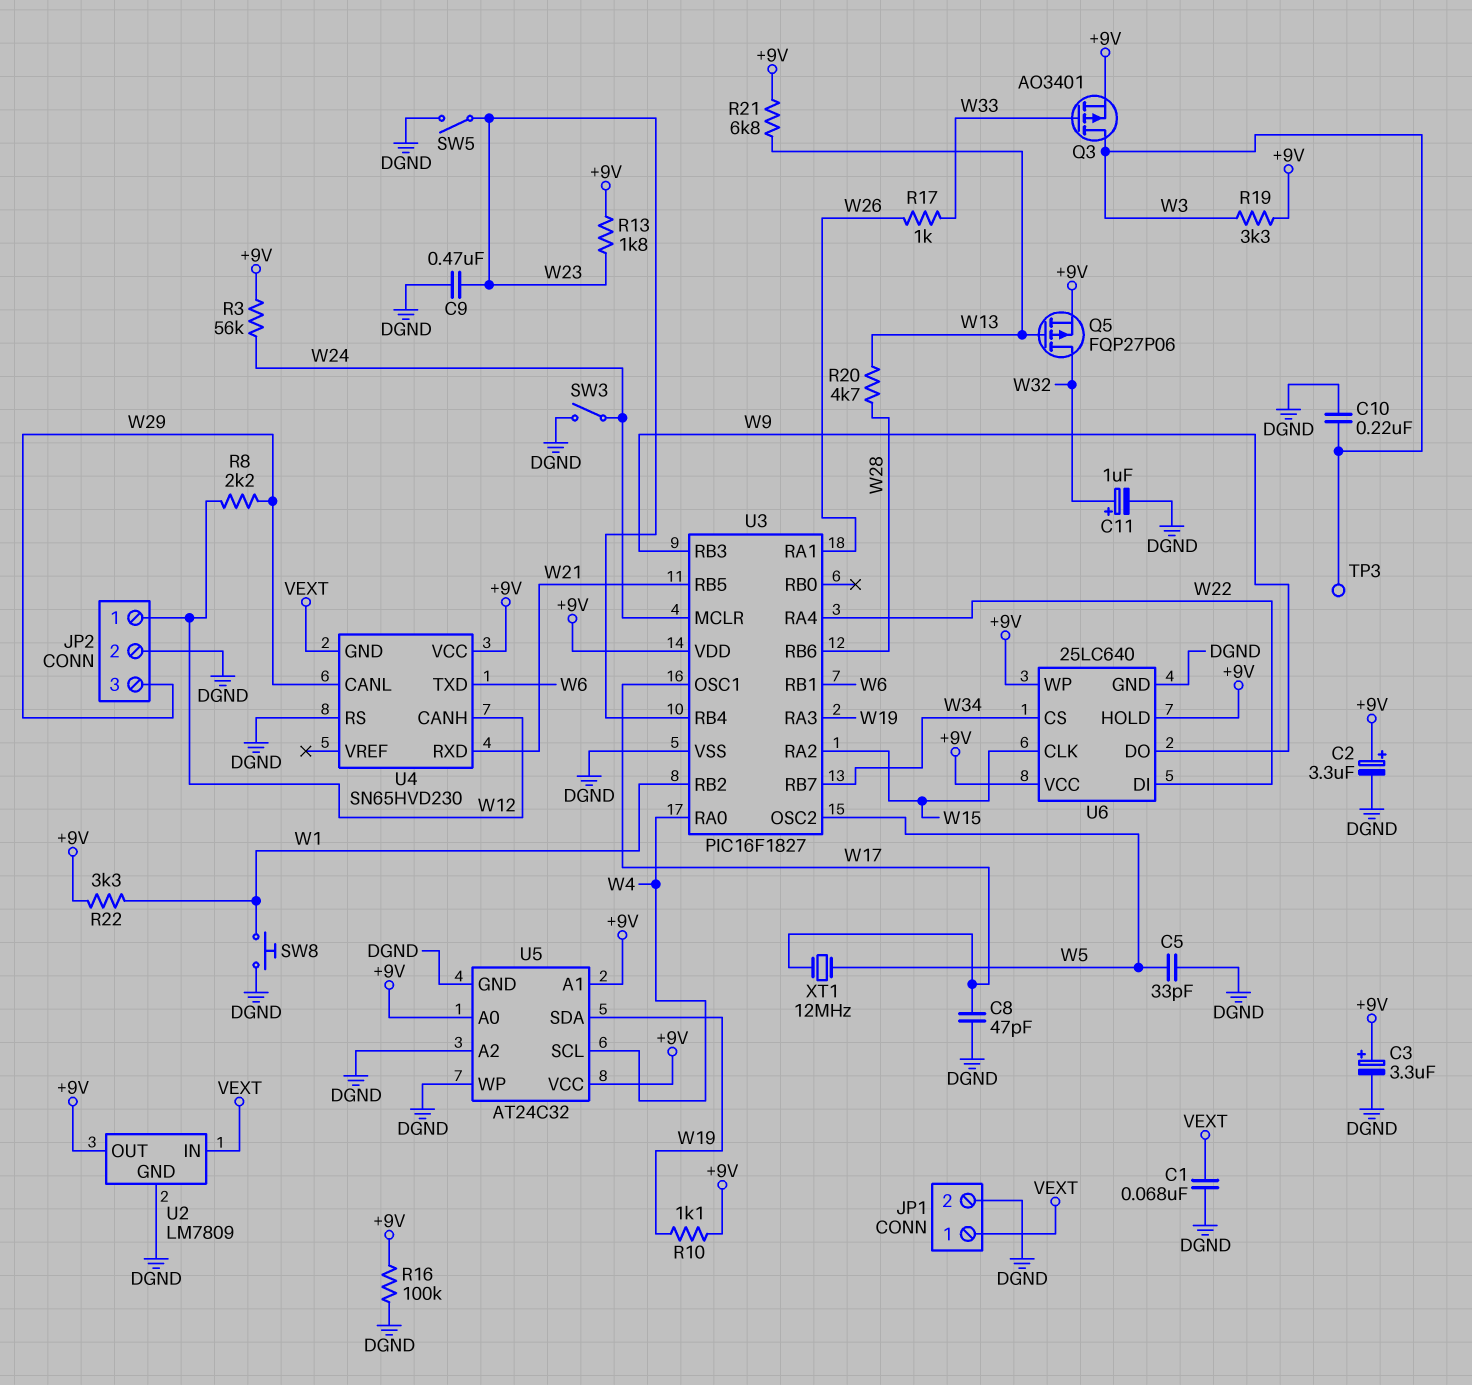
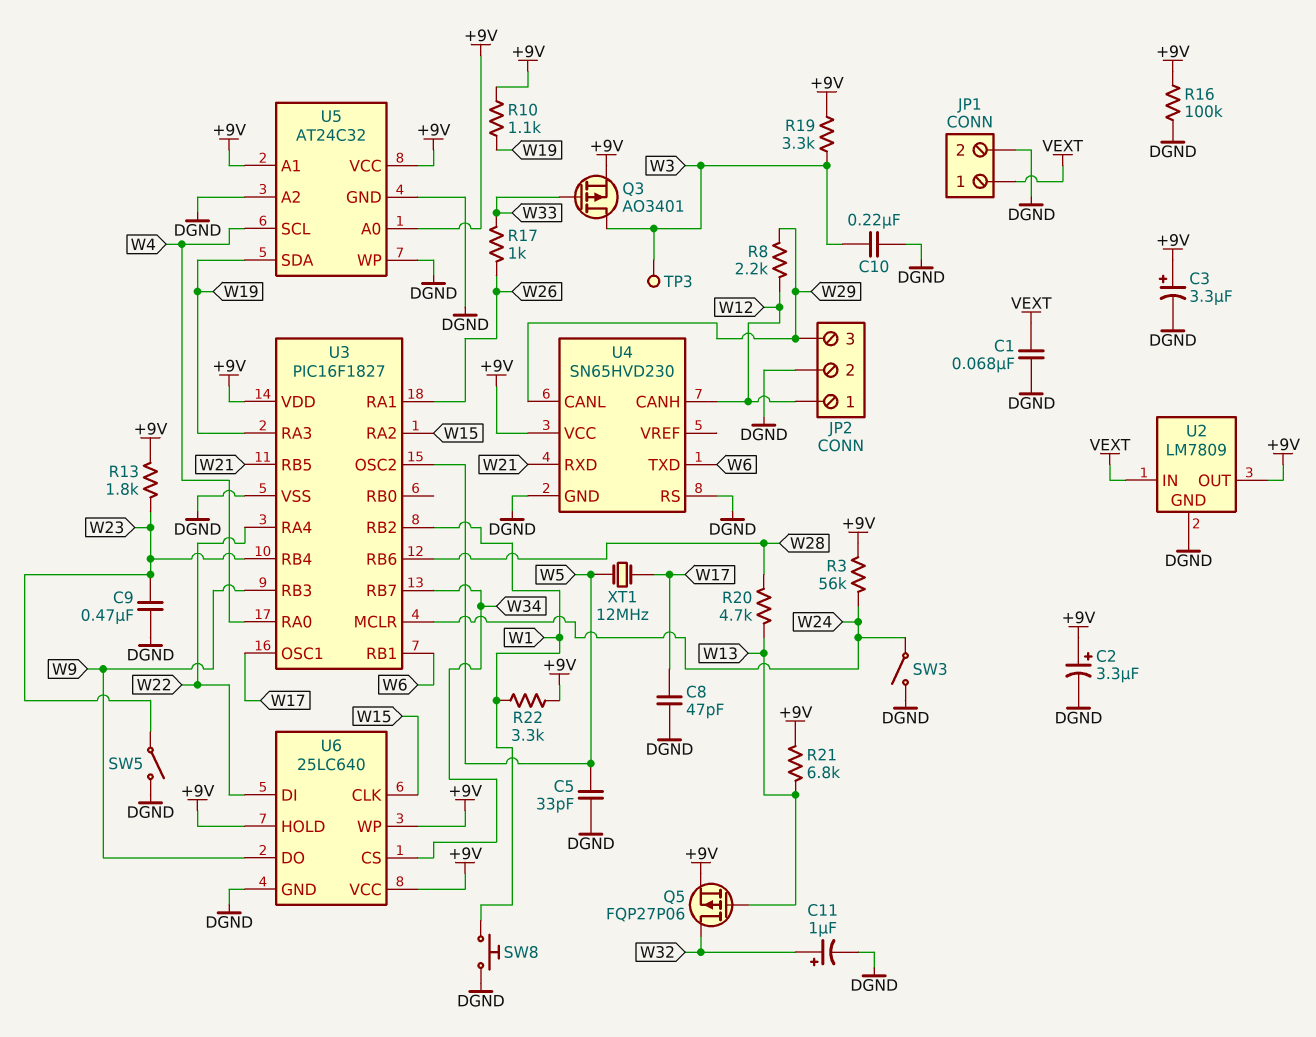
U4 pin GND: VEXT -> DGND

